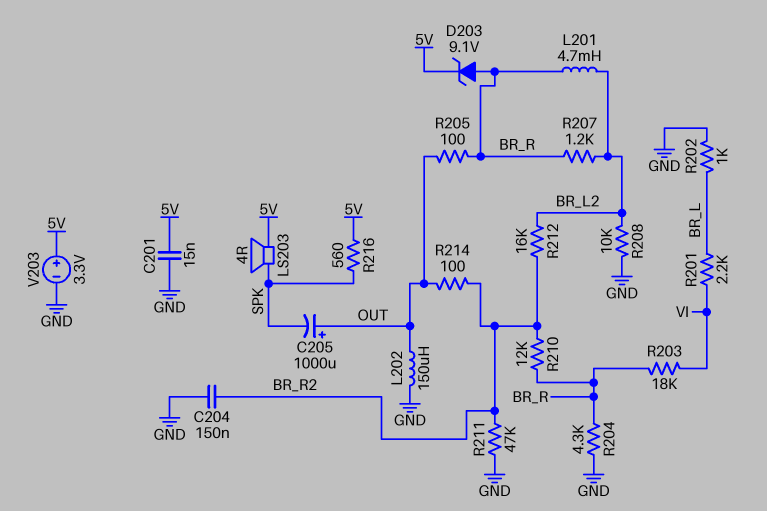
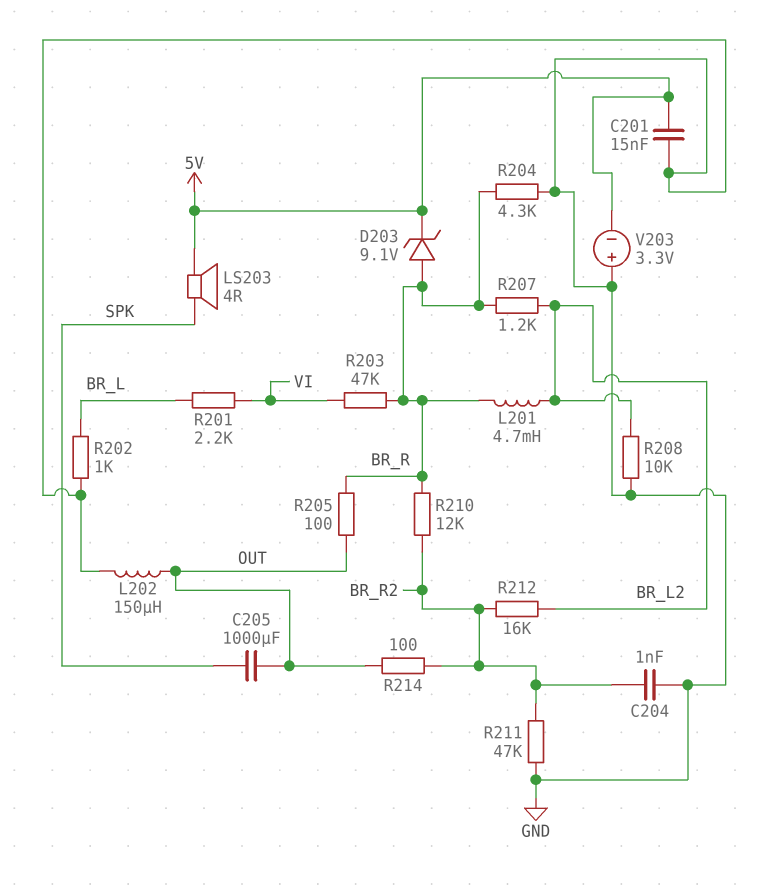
C204: 150nF (BR_R2, GND) -> 1nF (BR_R2, GND)
C205: 1000uF (plus OUT, minus SPK) -> 1000uF (OUT, SPK)
R203: 18k (BR_R, VI) -> 47k (BR_R, VI)
R216: 560 (5V, SPK) -> none
V203: 3.3V (plus 5V, minus GND) -> 3.3V (plus GND, minus 5V)

